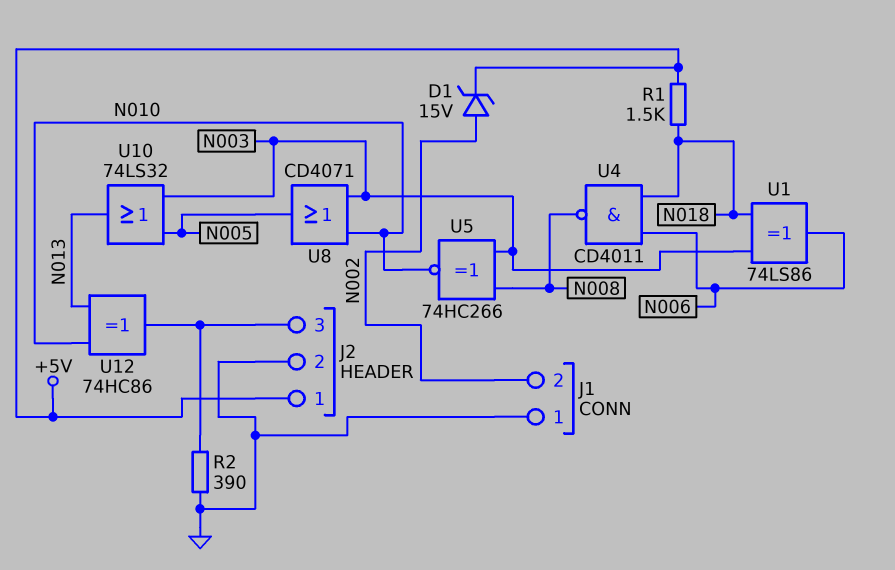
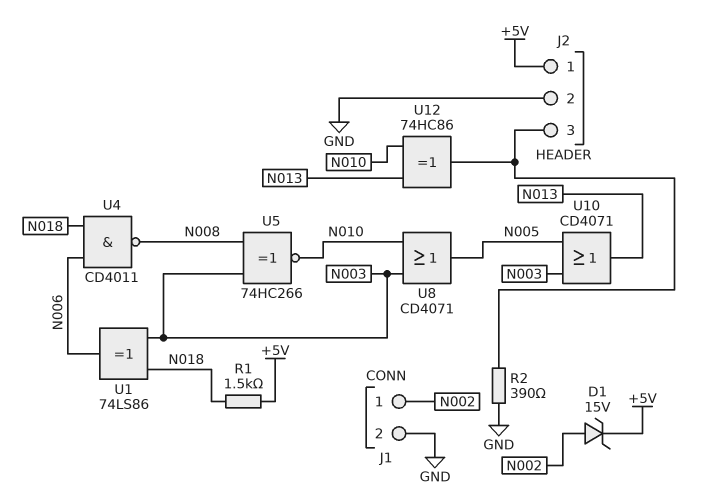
J1 pin 1: GND -> N002
J1 pin 2: N002 -> GND
U10: OR 74LS32 (in N003, in N005, out N013) -> OR CD4071 (in N003, in N005, out N013)

